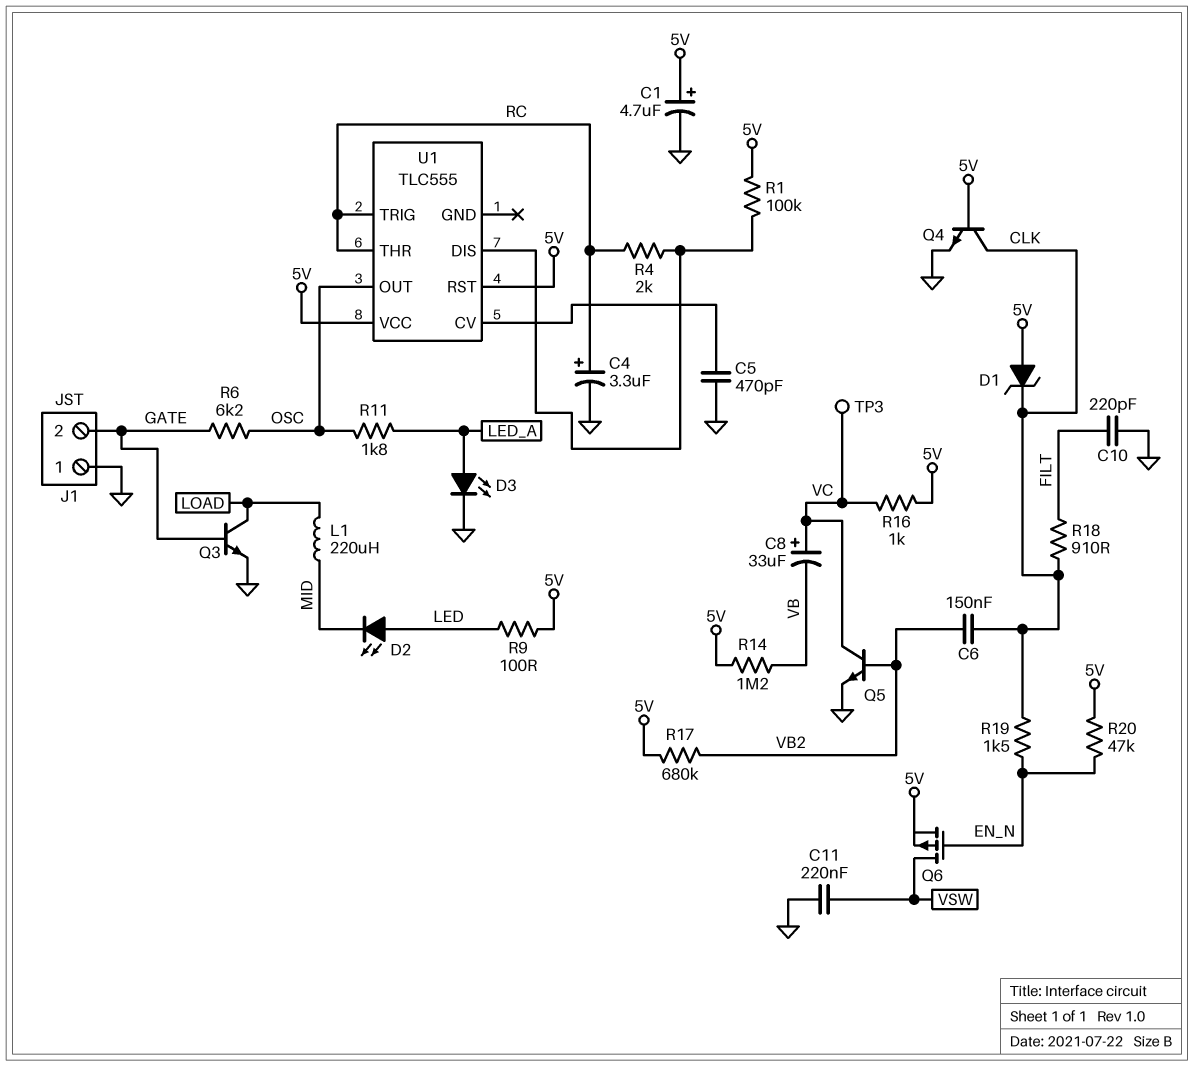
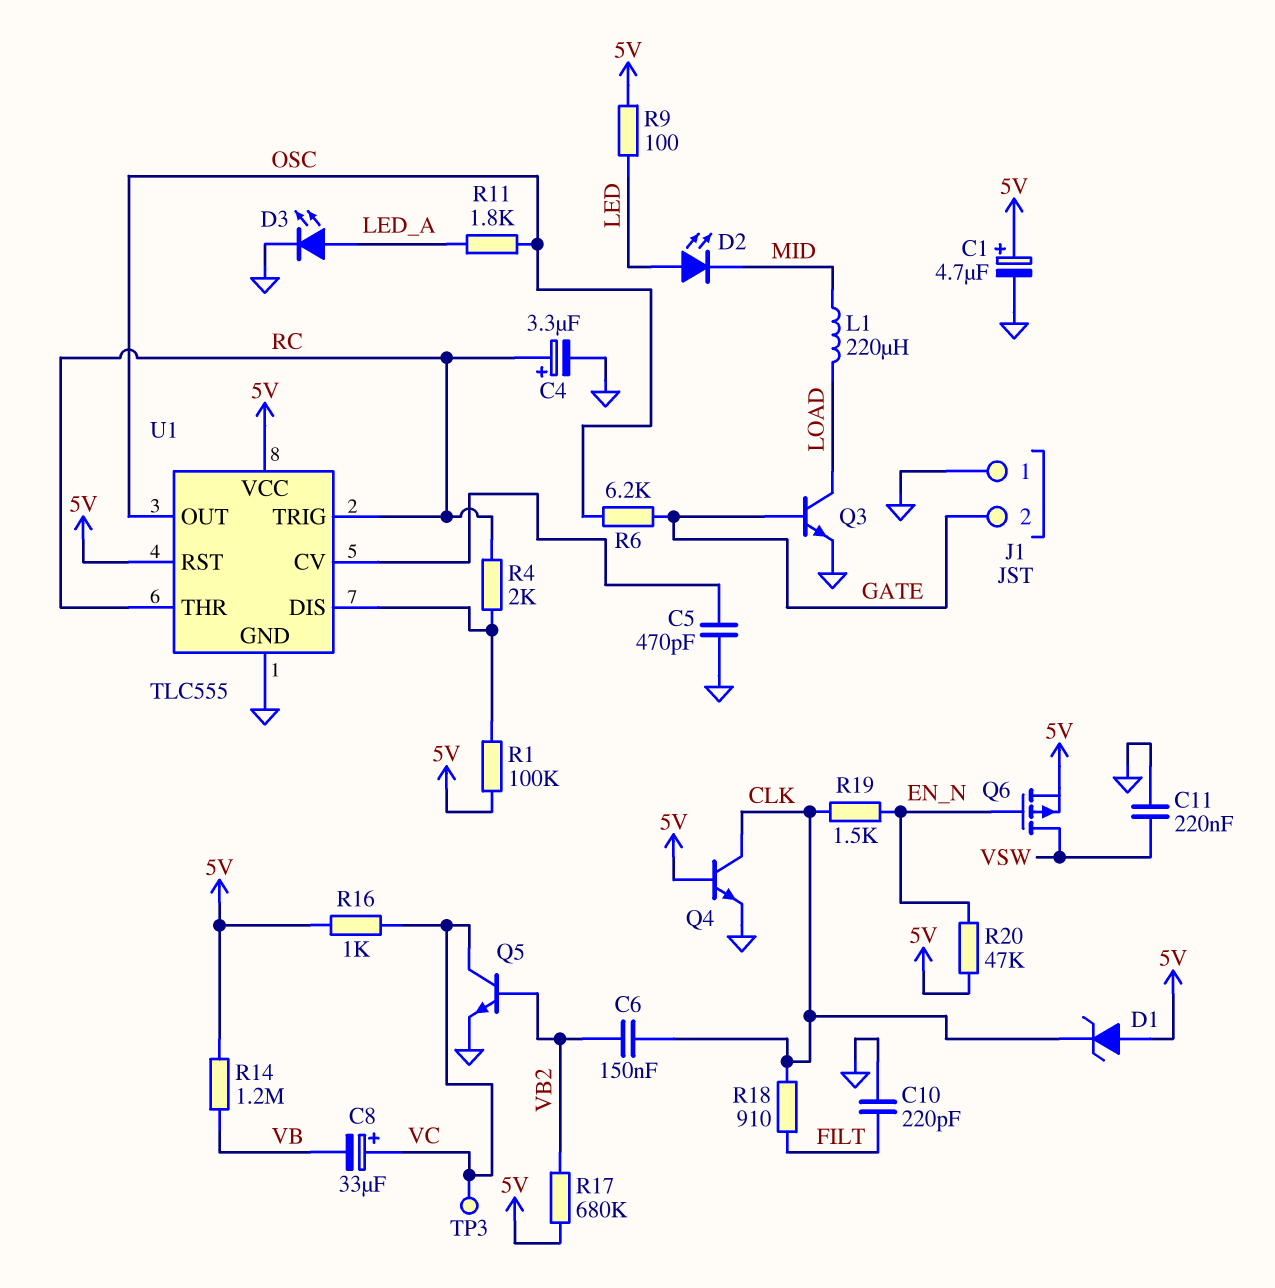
U1 pin GND: none -> GND

